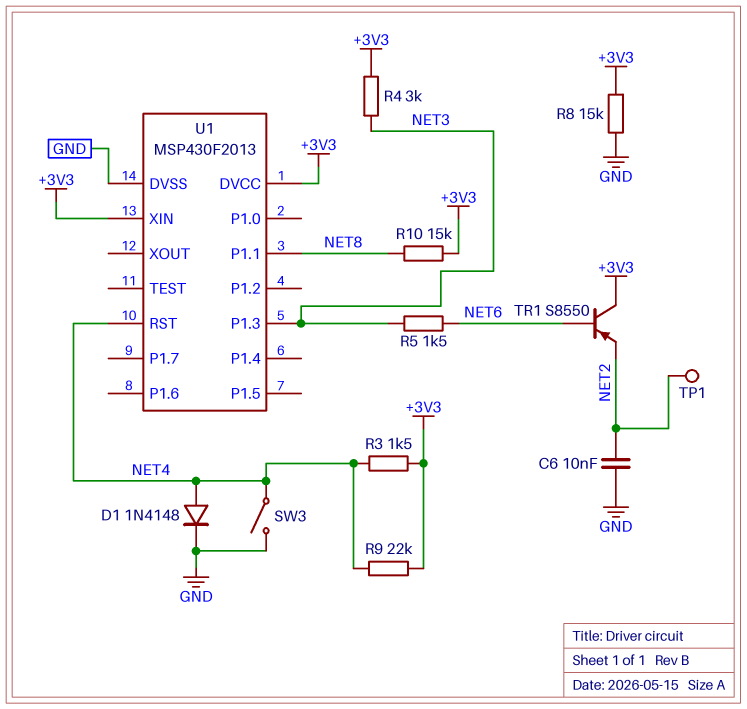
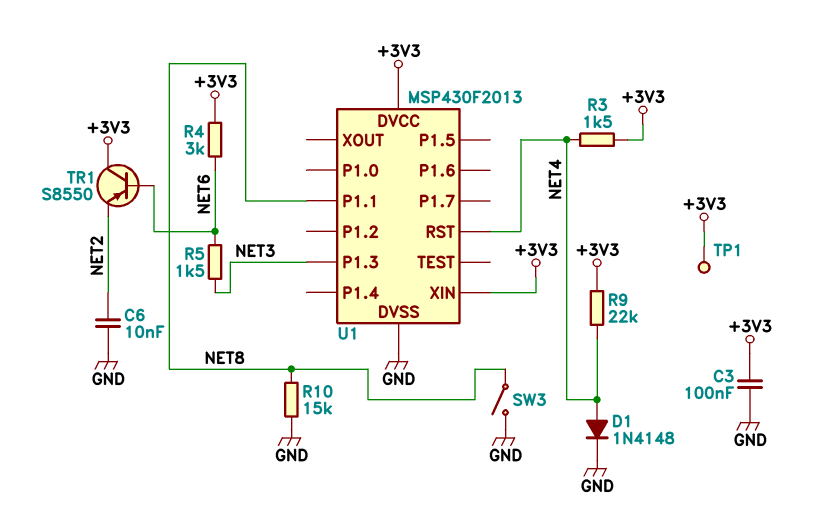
C3: none -> 100nF (+3V3, GND)
R4: 3k (+3V3, NET3) -> 3k (+3V3, NET6)
R8: 15k (+3V3, GND) -> none
R10: 15k (+3V3, NET8) -> 15k (GND, NET8)
SW3: switch (GND, NET4) -> switch (GND, NET8)
TP1: test point (NET2) -> test point (+3V3)

